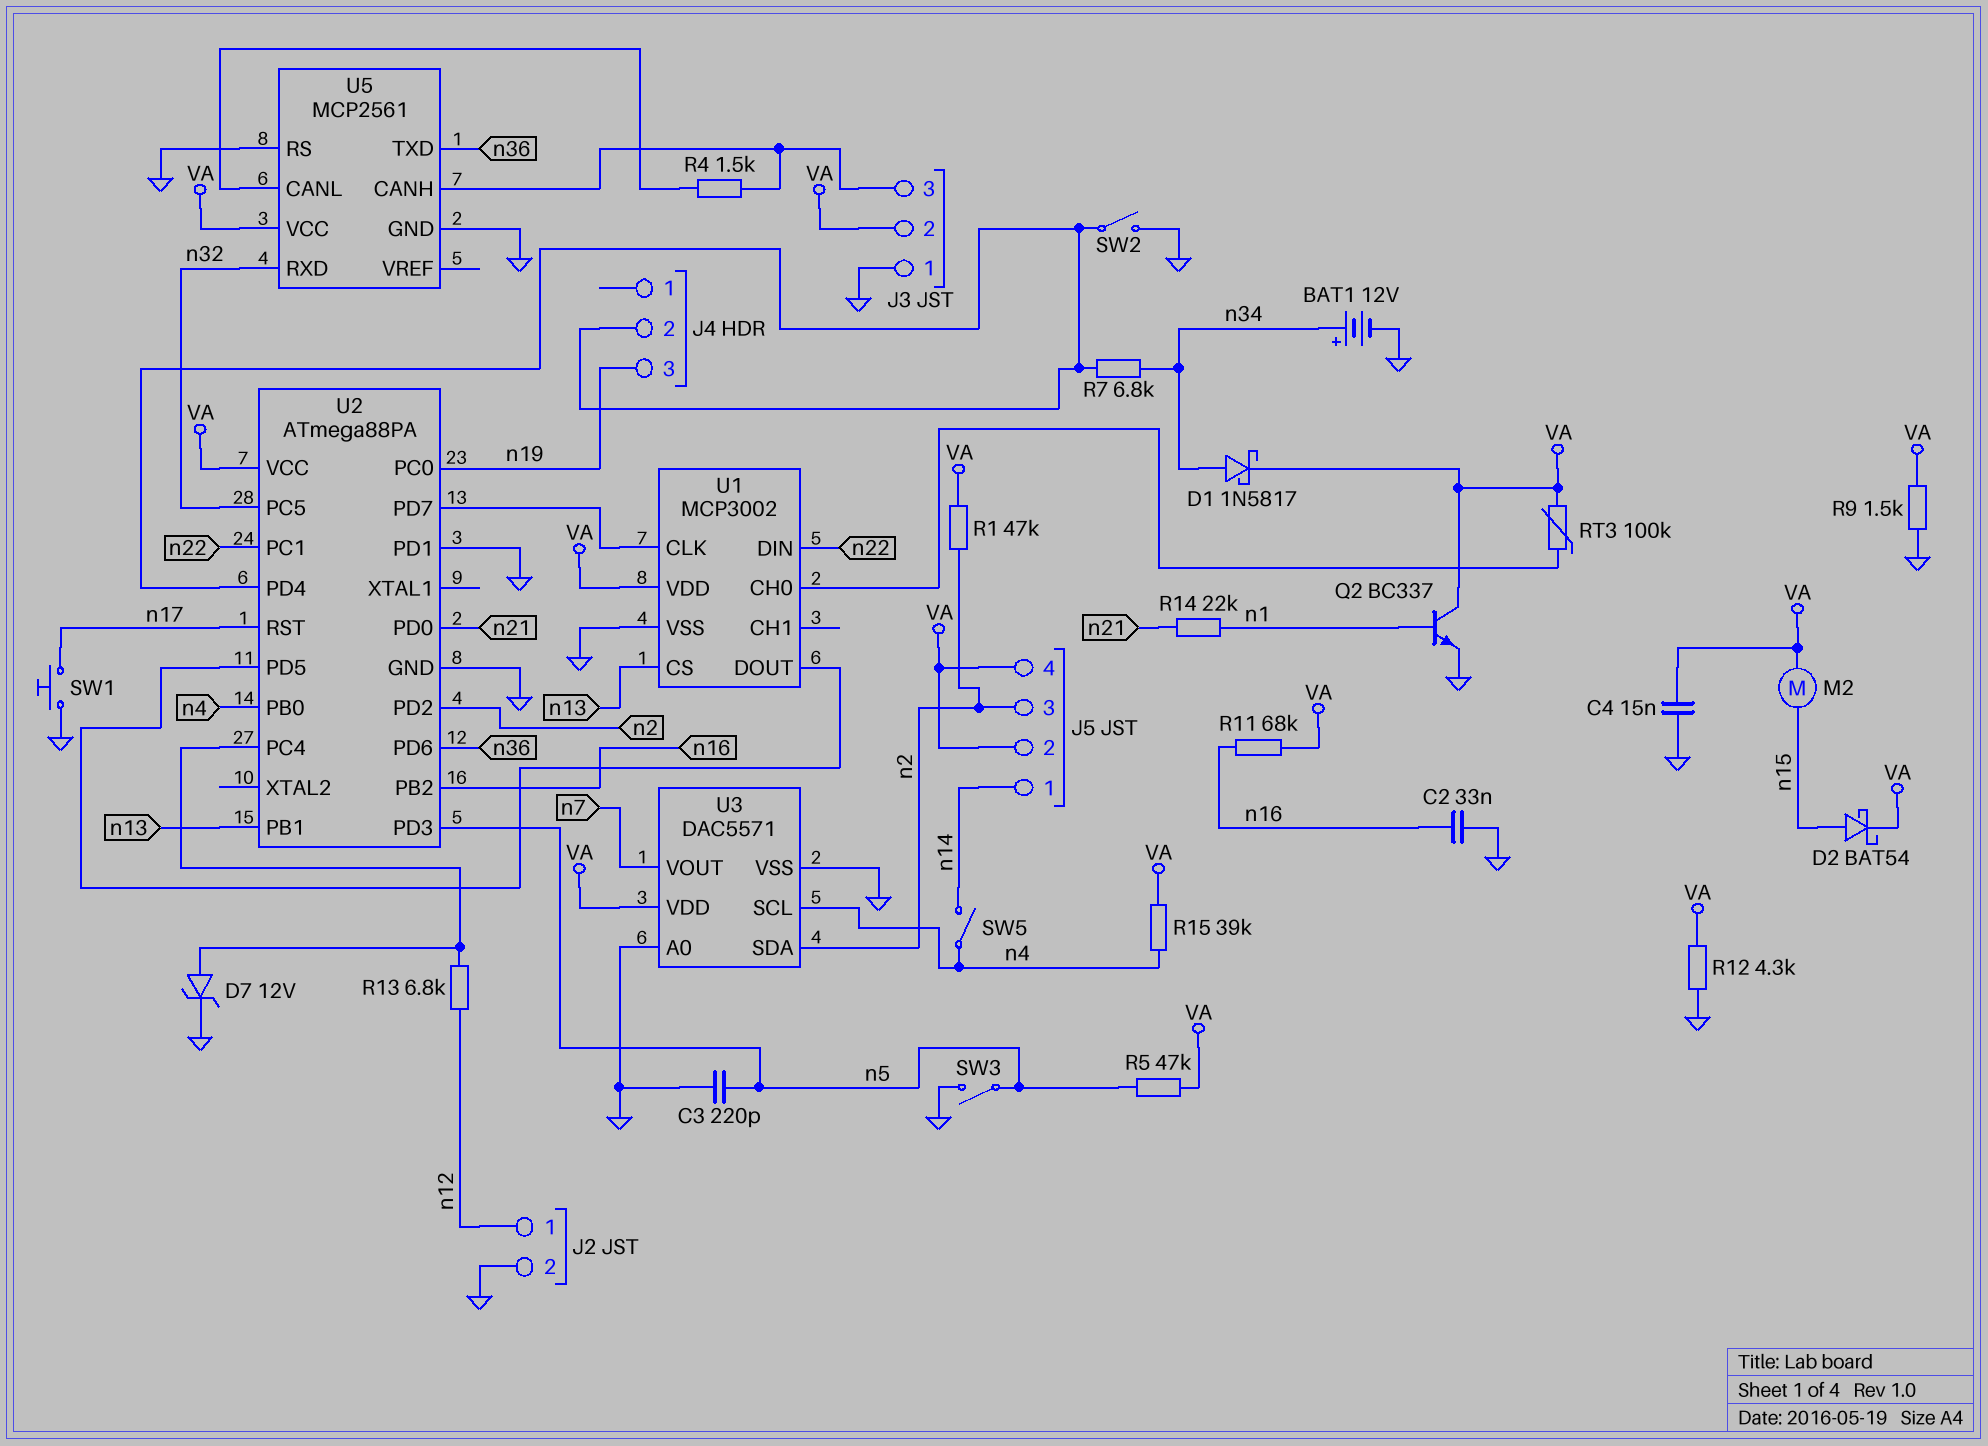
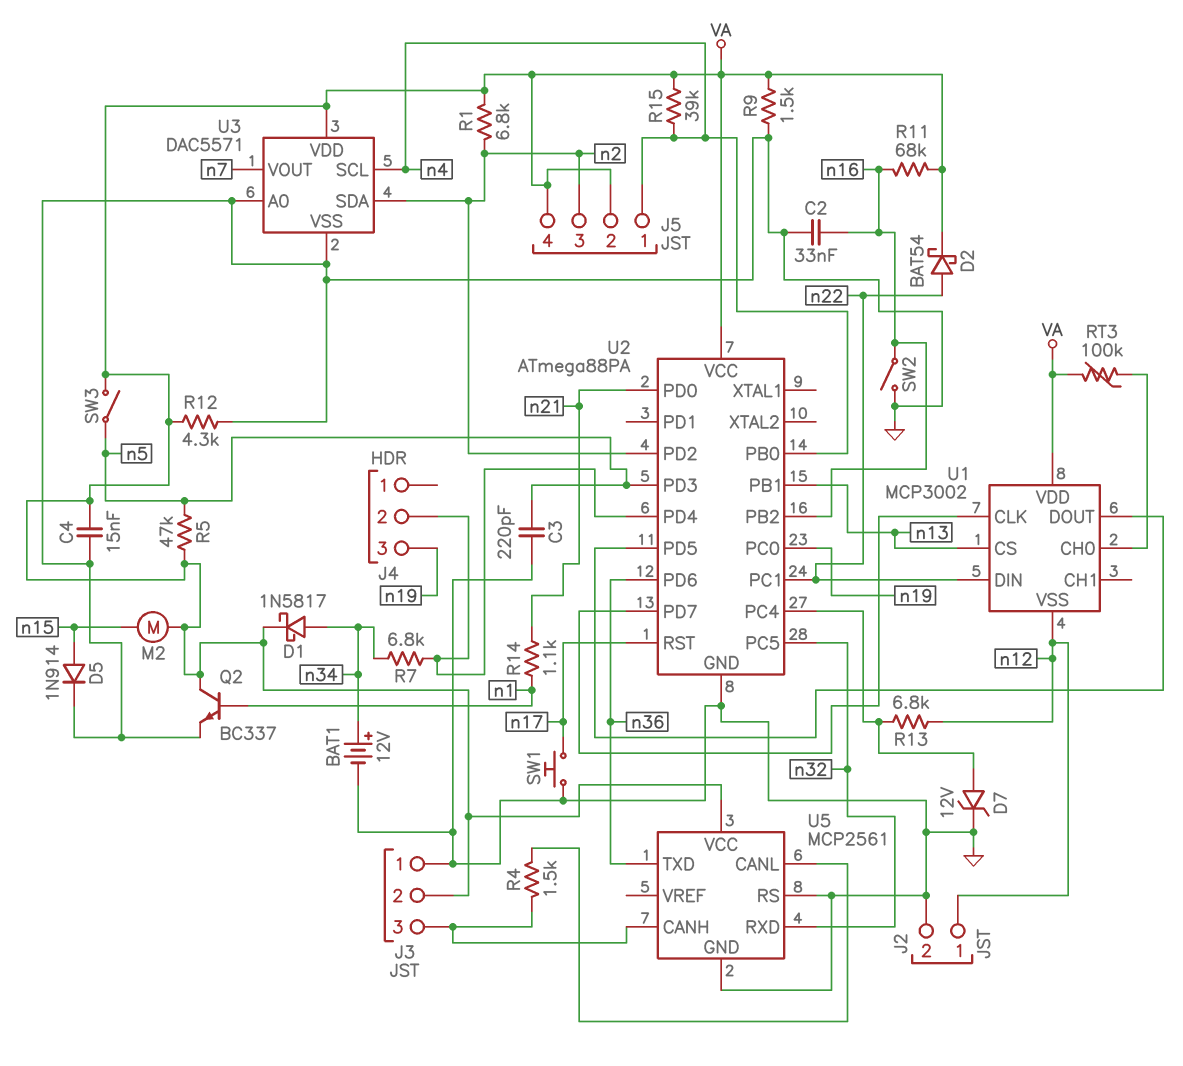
D2: schottky BAT54 (A n15, K VA) -> schottky BAT54 (A n22, K VA)
D5: none -> diode 1N914 (A n15, K GND)
J5 pin 1: n14 -> n4
R1: 47k (VA, n2) -> 6.8k (VA, n2)
R14: 22k (n1, n21) -> 1.1k (n1, n21)
SW2: switch (GND, J4/2) -> switch (GND, n16)
SW3: switch (GND, n5) -> switch (VA, n5)
SW5: switch (n4, n14) -> none
U1 pin VSS: GND -> n12
U2 pin PD1: GND -> none

